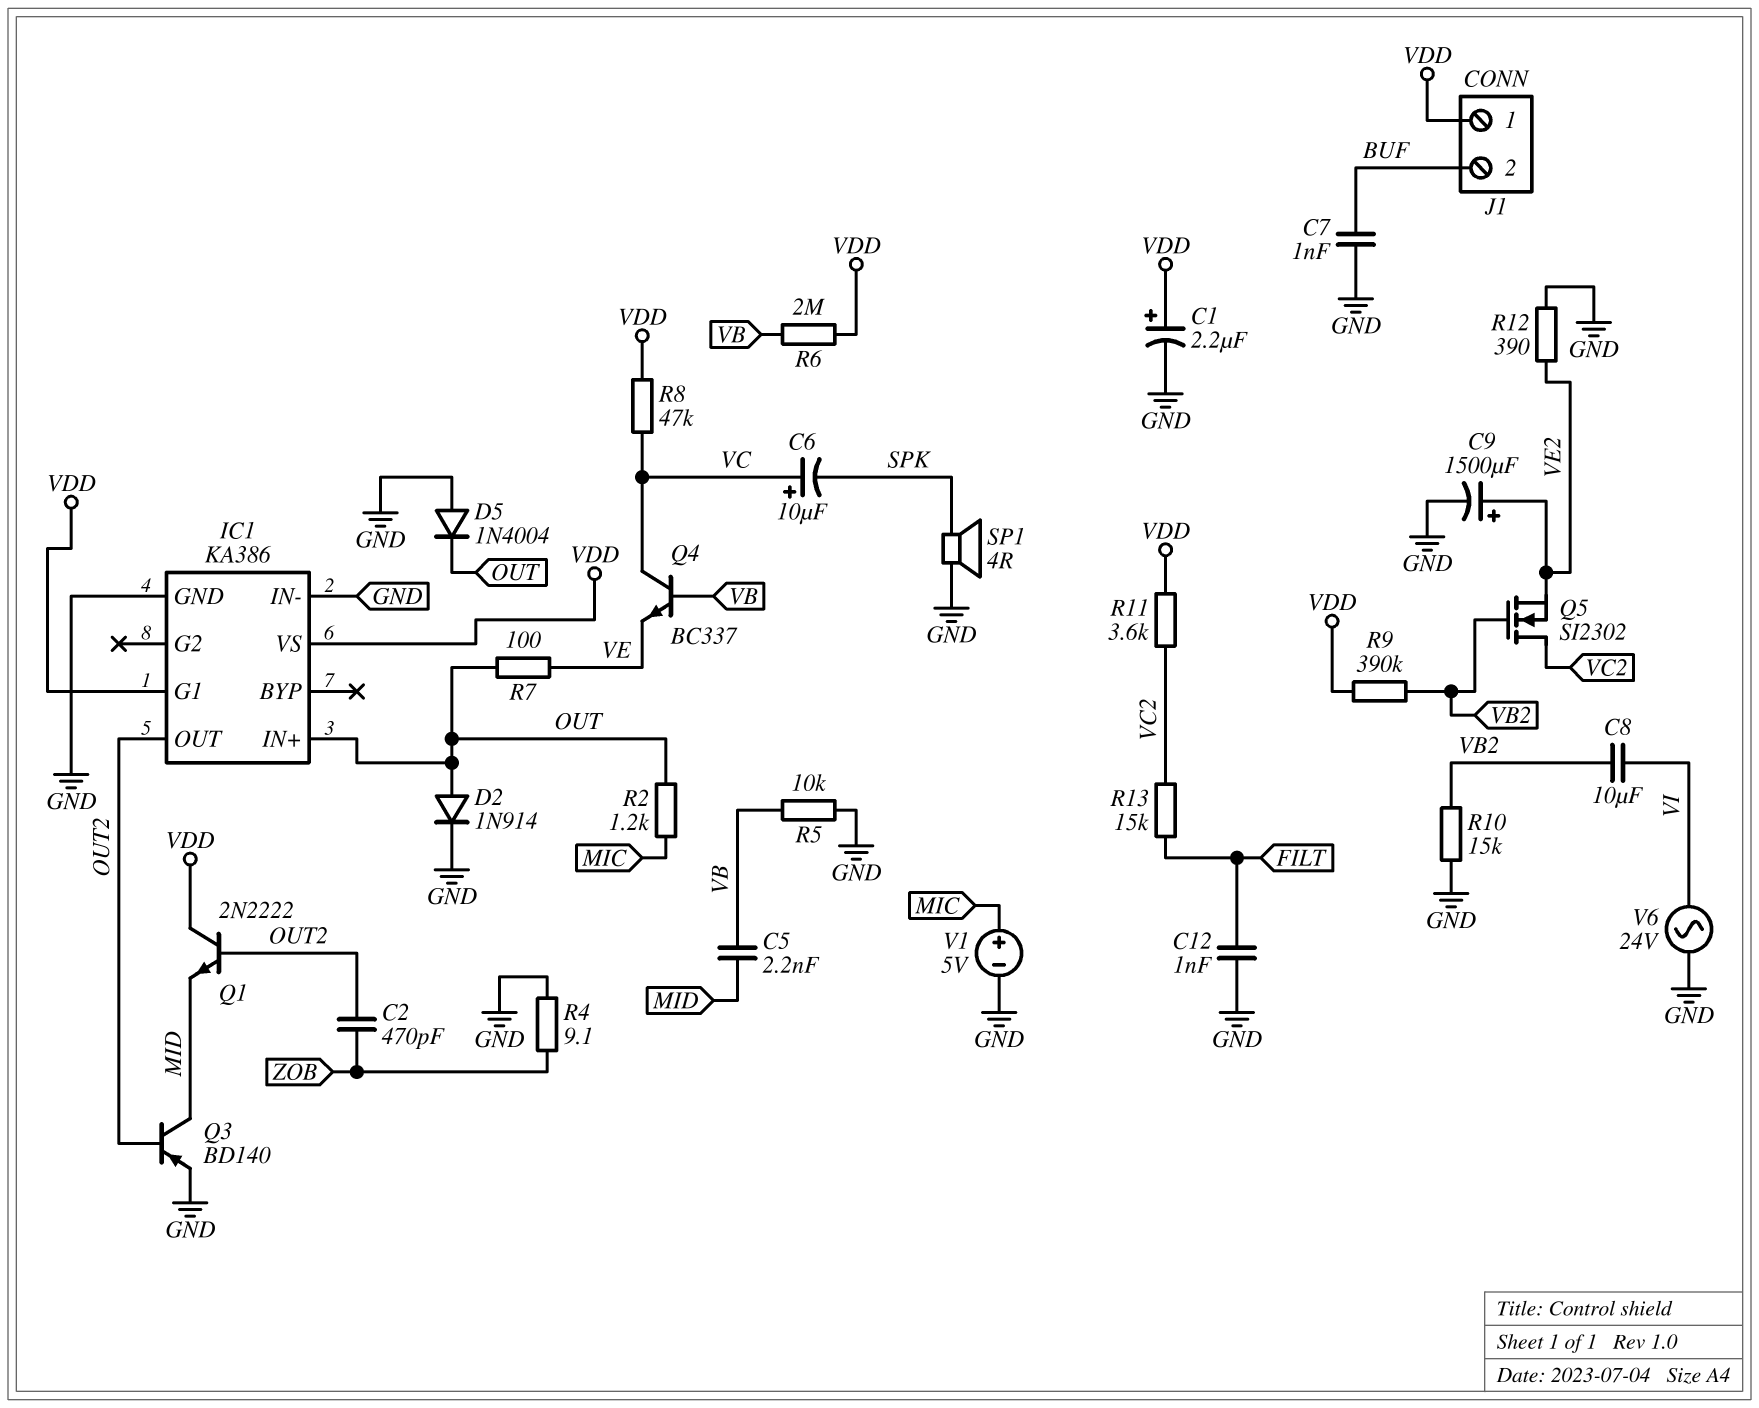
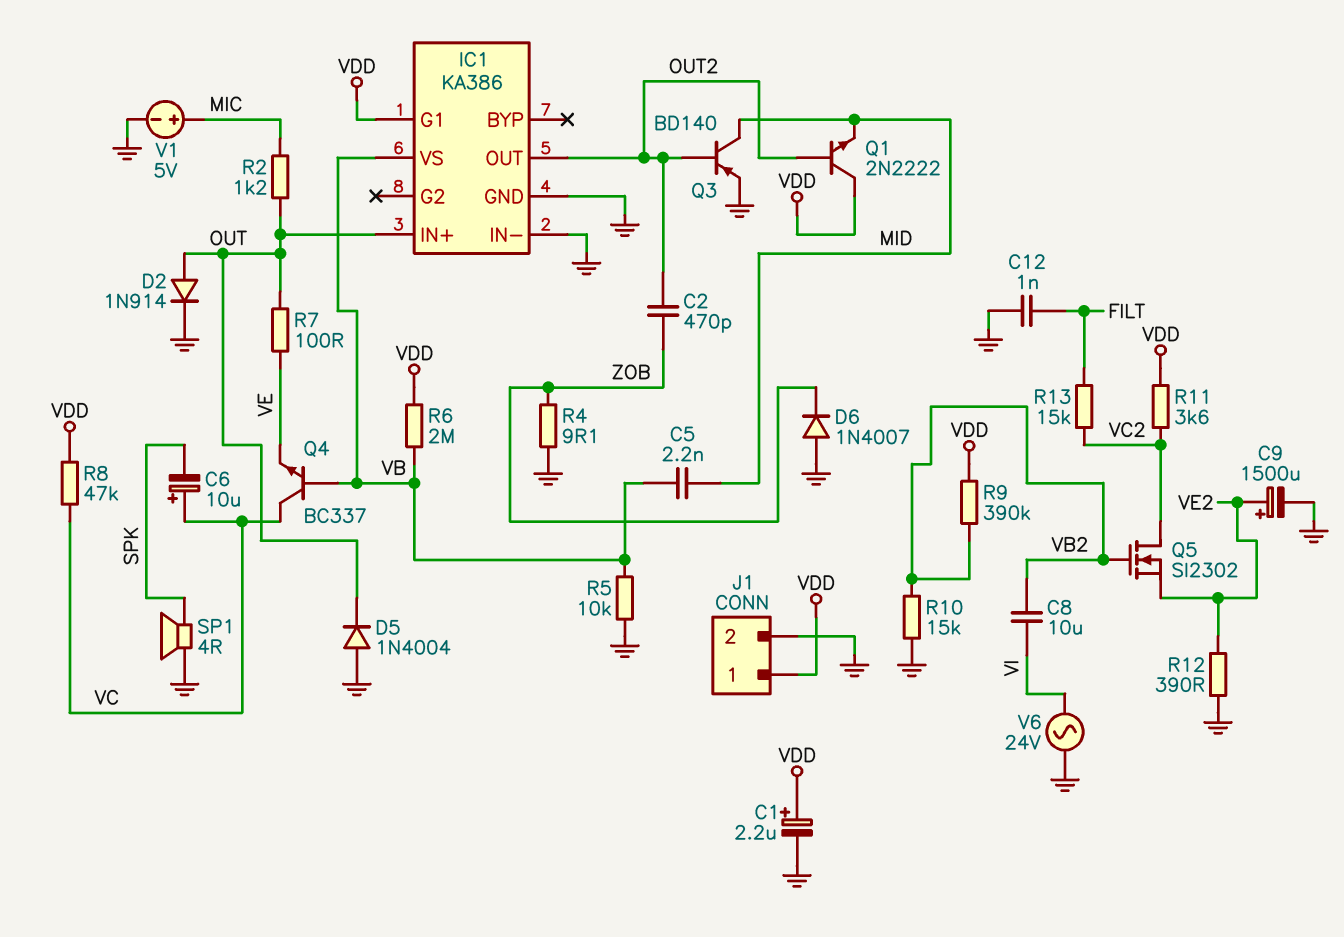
C7: 1nF (BUF, GND) -> none
D6: none -> diode 1N4007 (A GND, K ZOB)
IC1 pin VS: VDD -> VB
J1 pin 2: BUF -> GND

